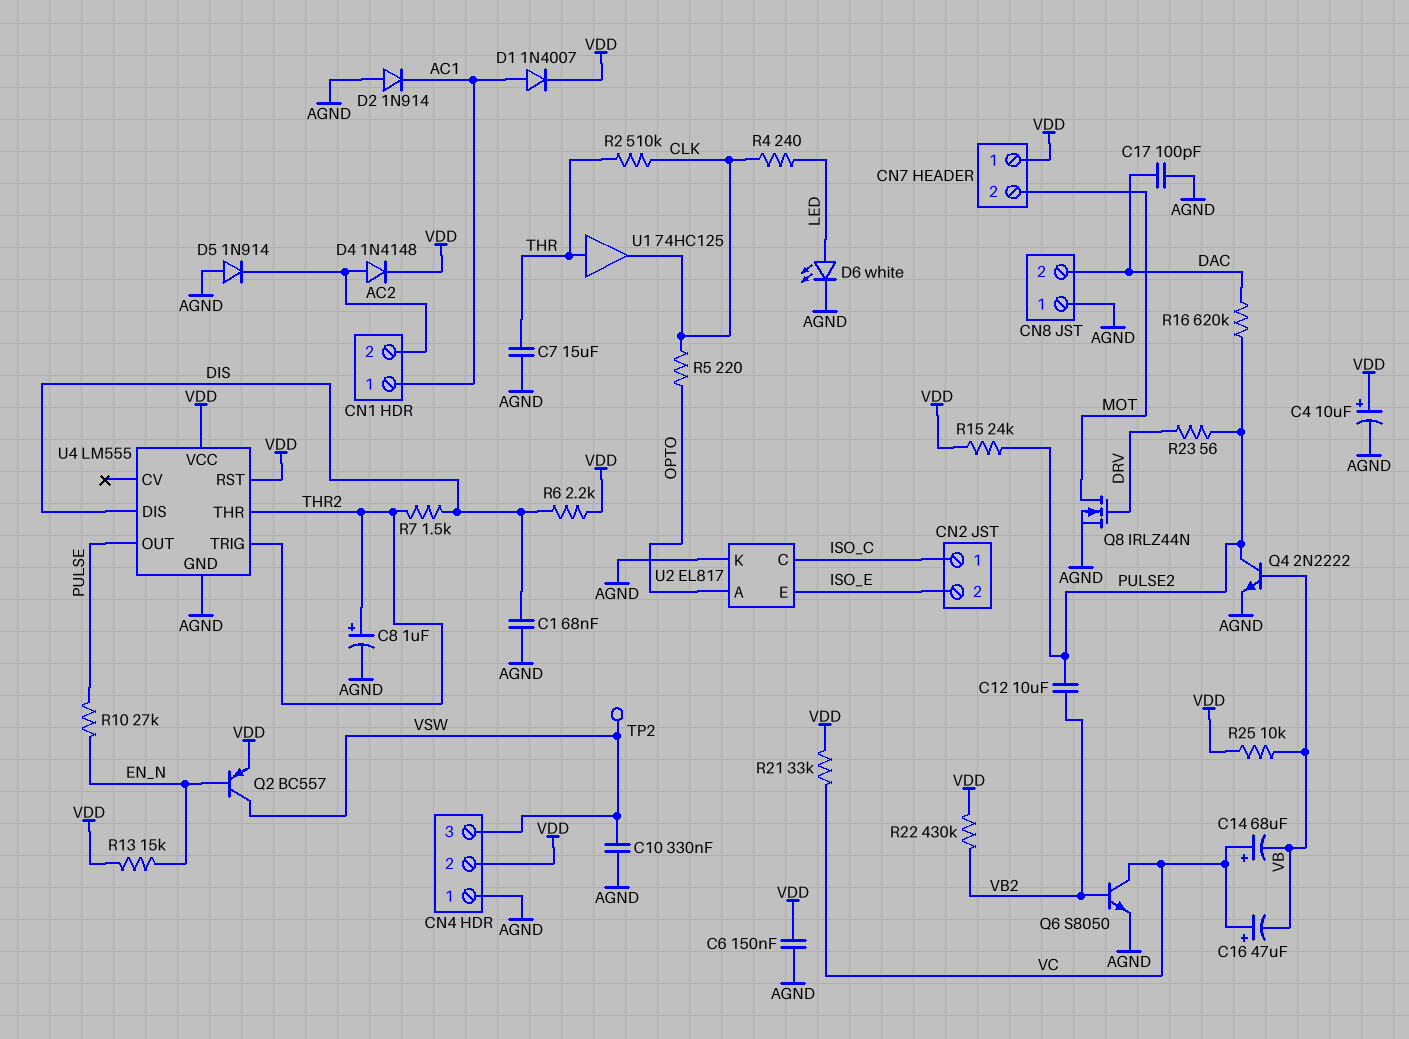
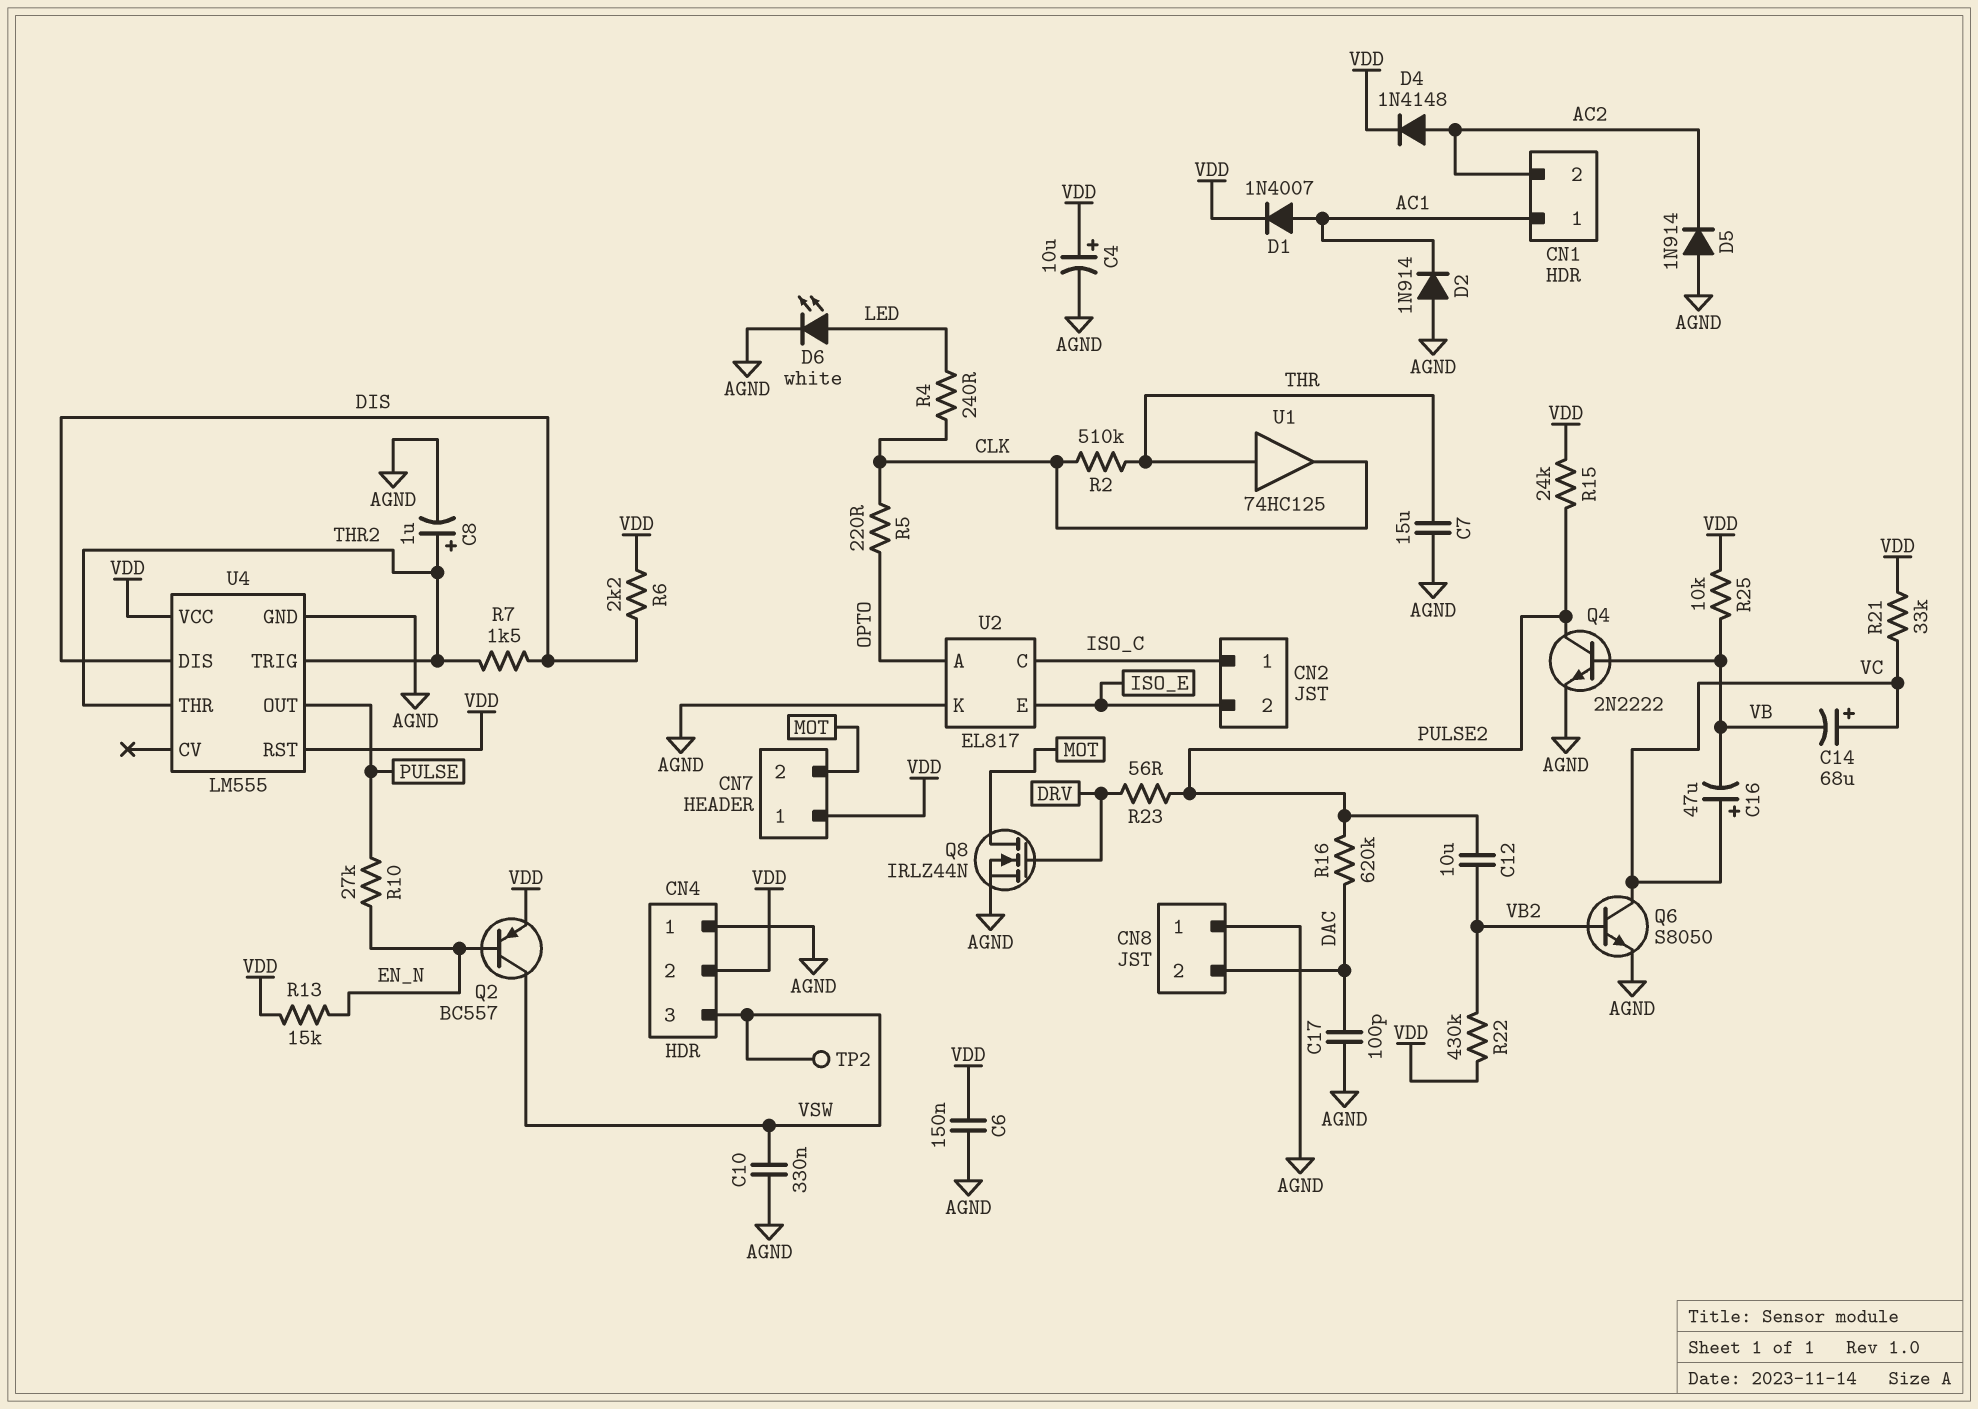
C1: 68nF (AGND, DIS) -> none

